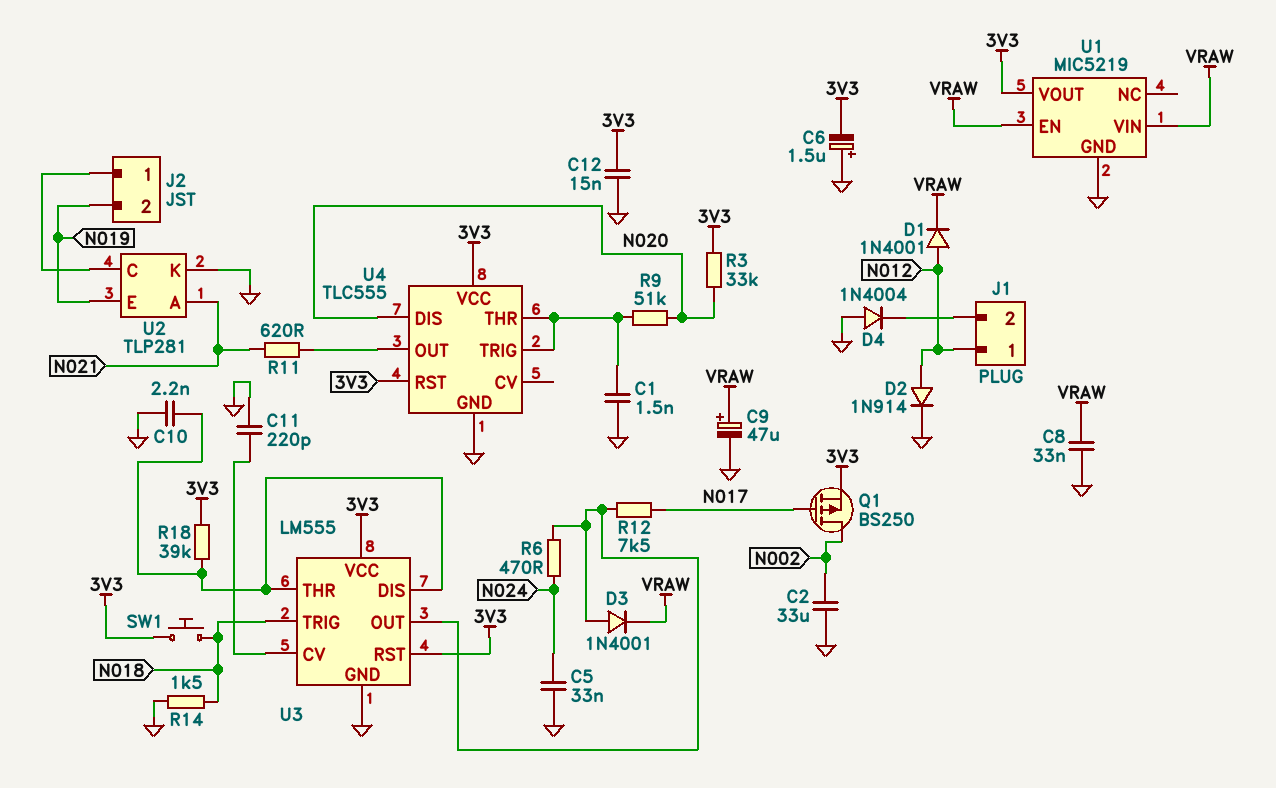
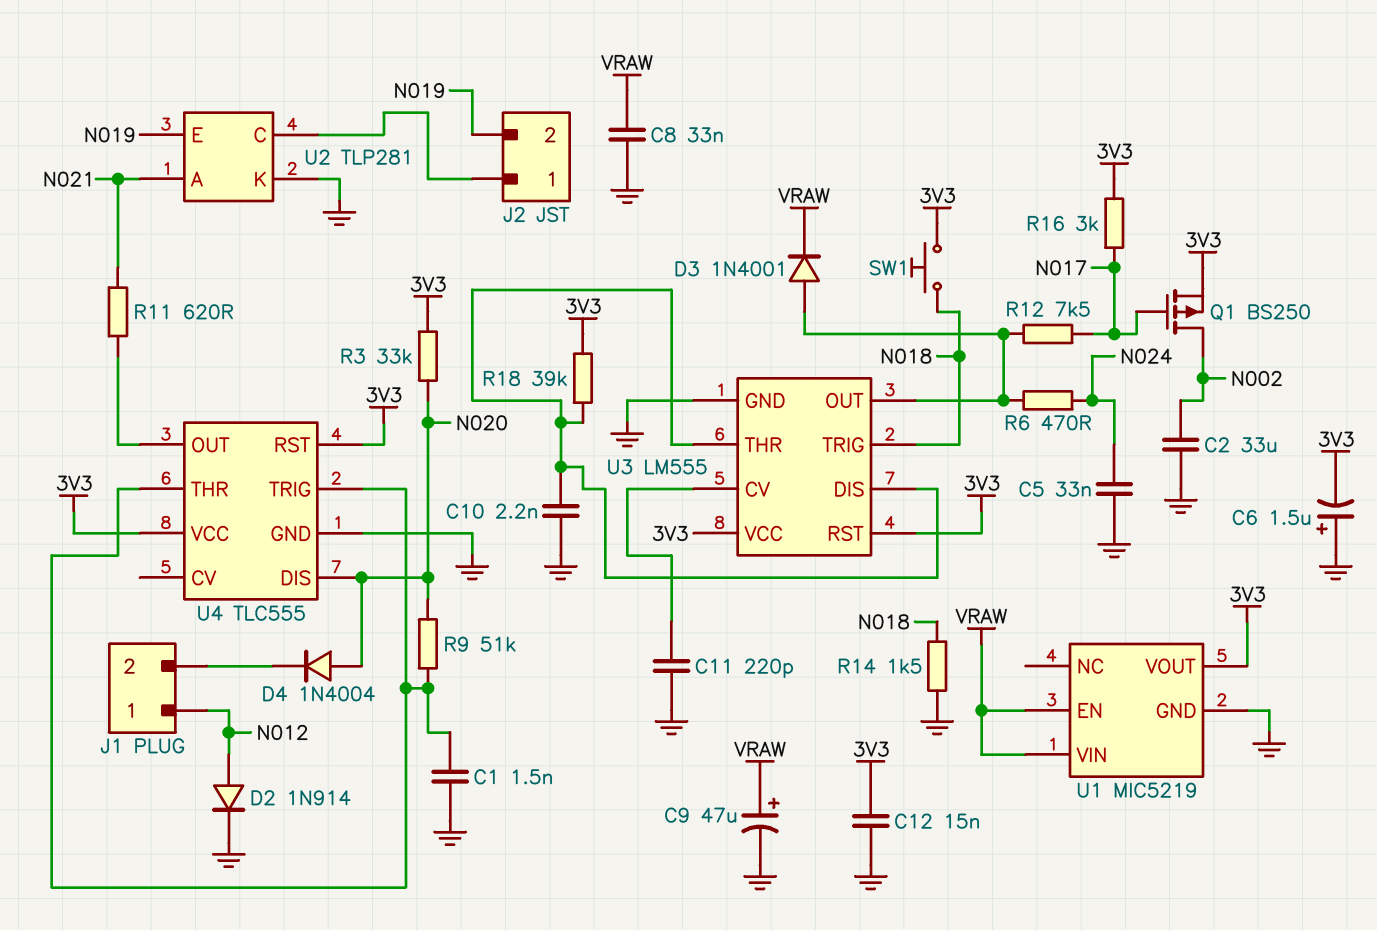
D1: diode 1N4001 (A N012, K VRAW) -> none
D4: diode 1N4004 (A GND, K J1/2) -> diode 1N4004 (A N020, K J1/2)
R16: none -> 3k (3V3, N017)

